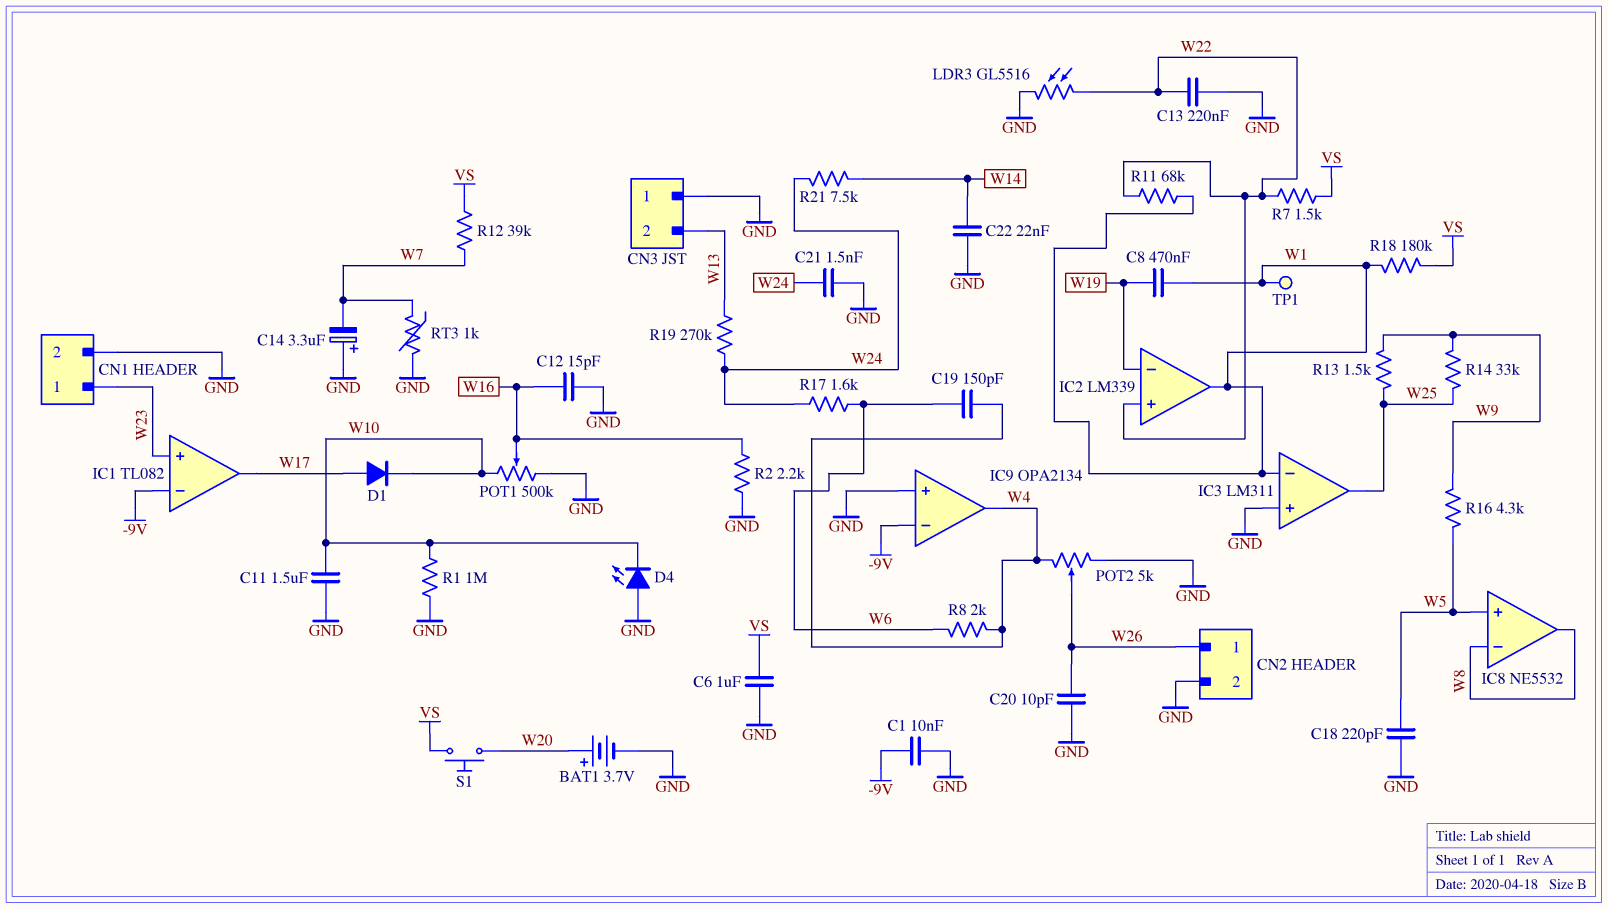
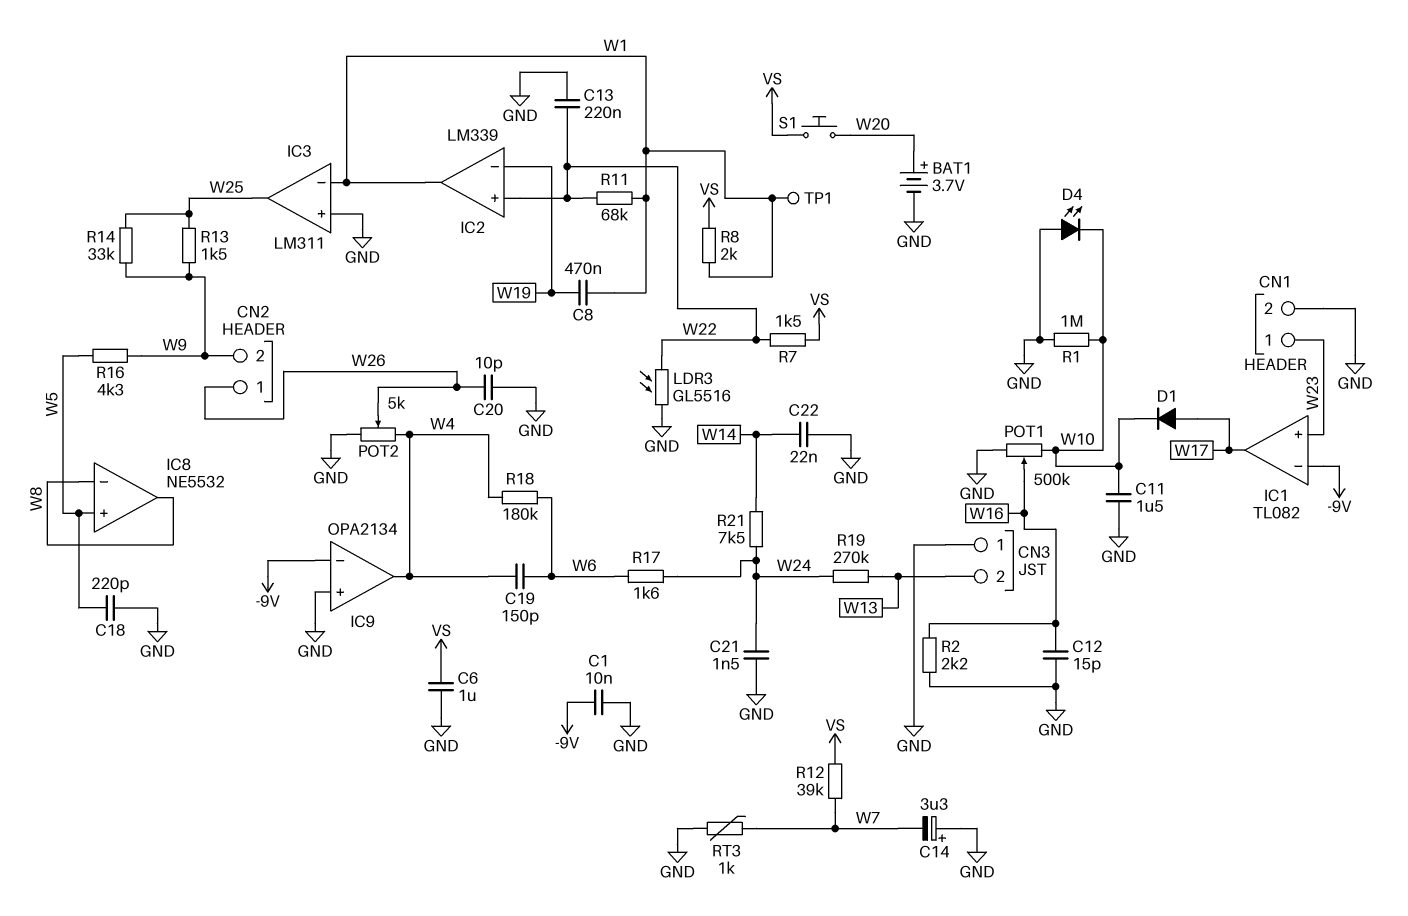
CN2 pin 2: GND -> W9
R8: 2k (W4, W6) -> 2k (VS, W1)
R18: 180k (VS, W1) -> 180k (W4, W6)

